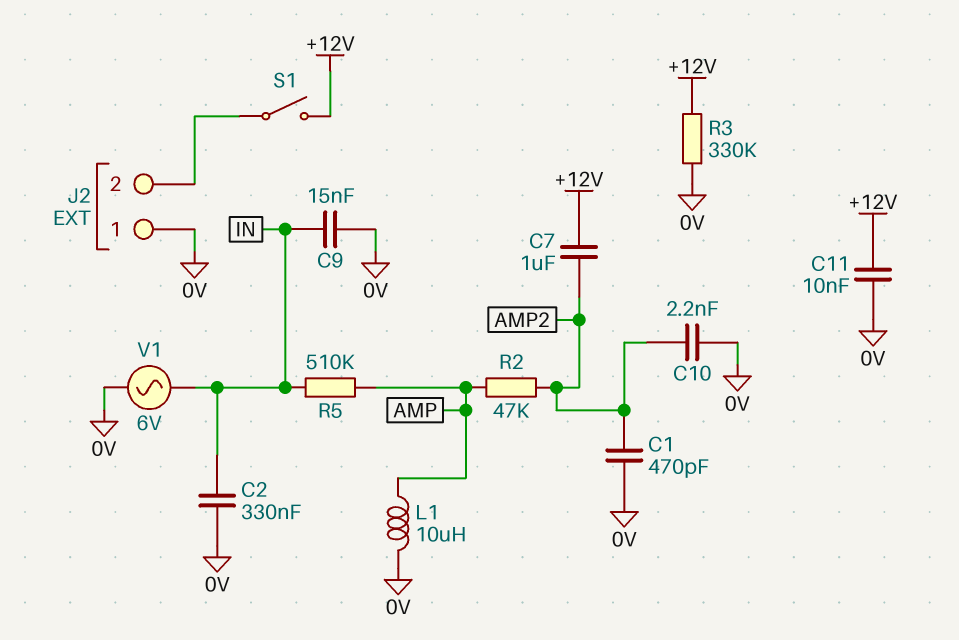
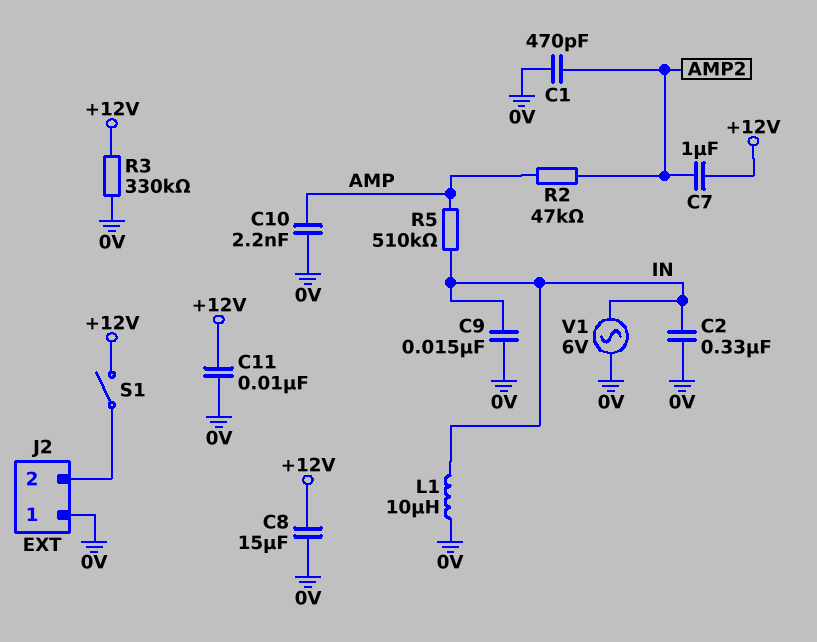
C8: none -> 15uF (+12V, 0V)
C10: 2.2nF (0V, AMP2) -> 2.2nF (0V, AMP)
L1: 10uH (0V, AMP) -> 10uH (0V, IN)

